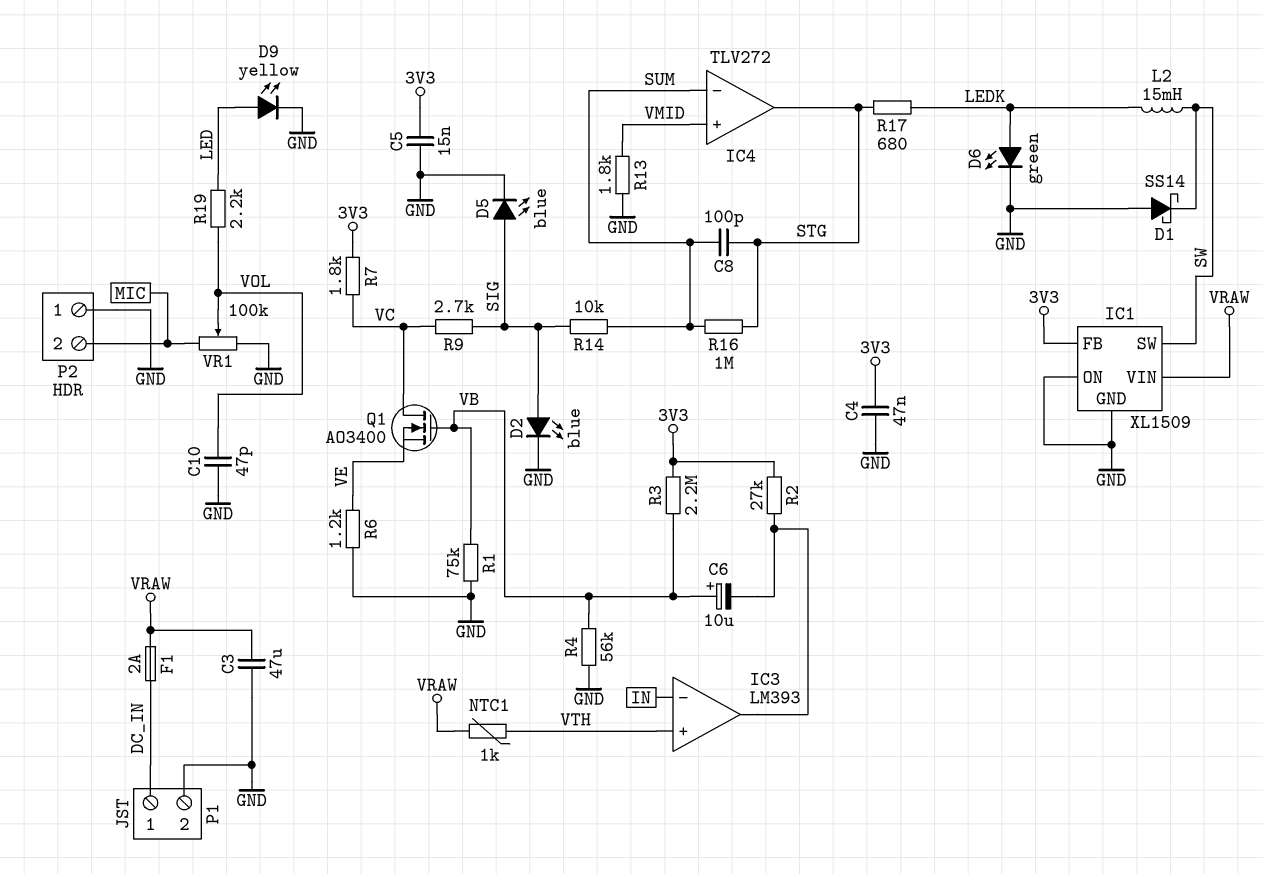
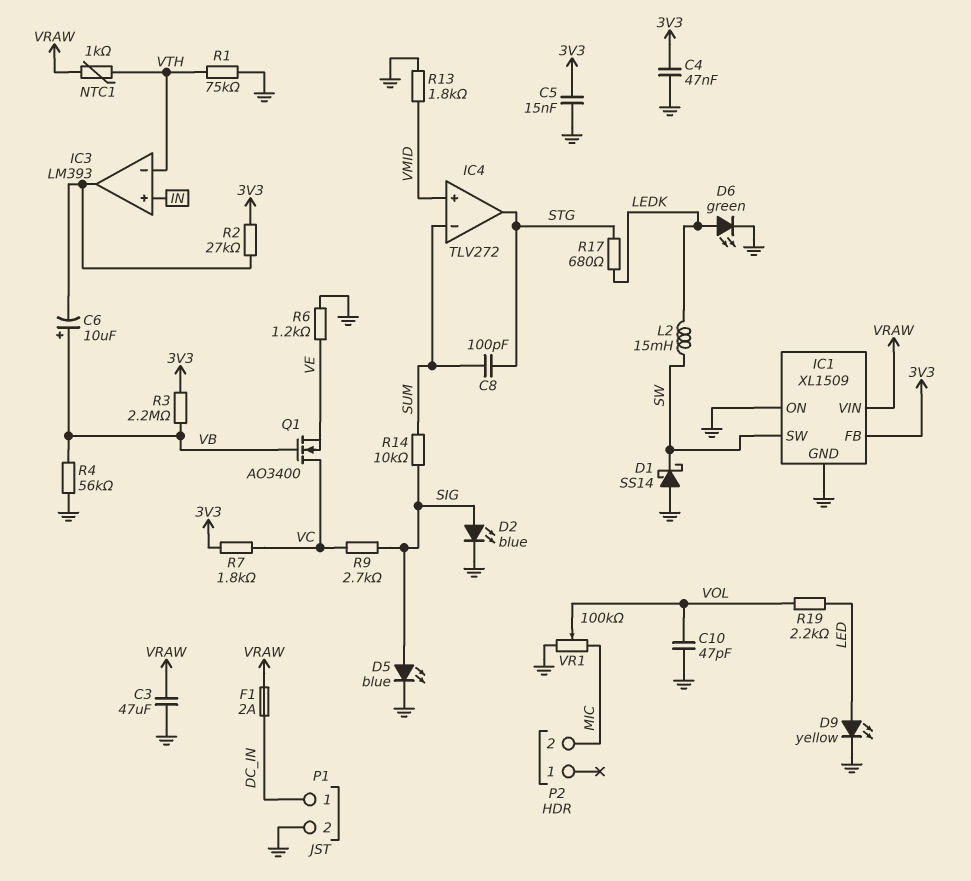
IC3 pin in+: VTH -> IN
IC3 pin in-: IN -> VTH
P2 pin 1: GND -> none
R1: 75k (GND, VB) -> 75k (GND, VTH)
R16: 1M (STG, SUM) -> none

